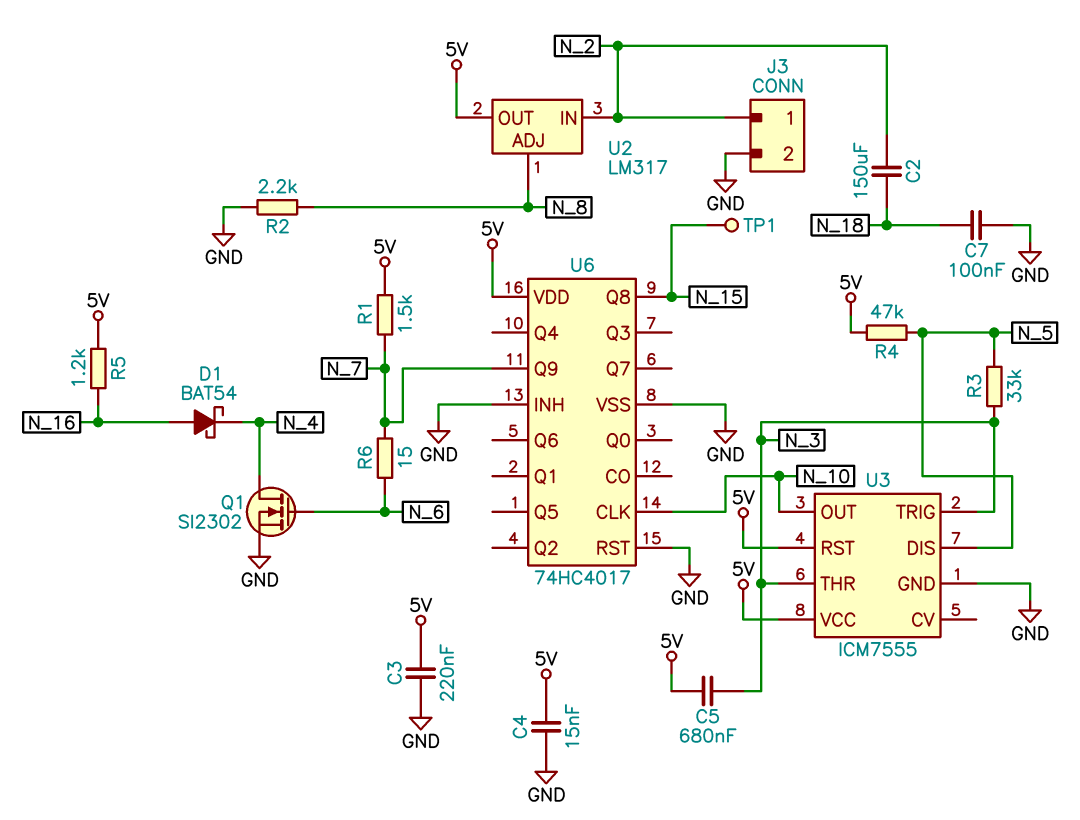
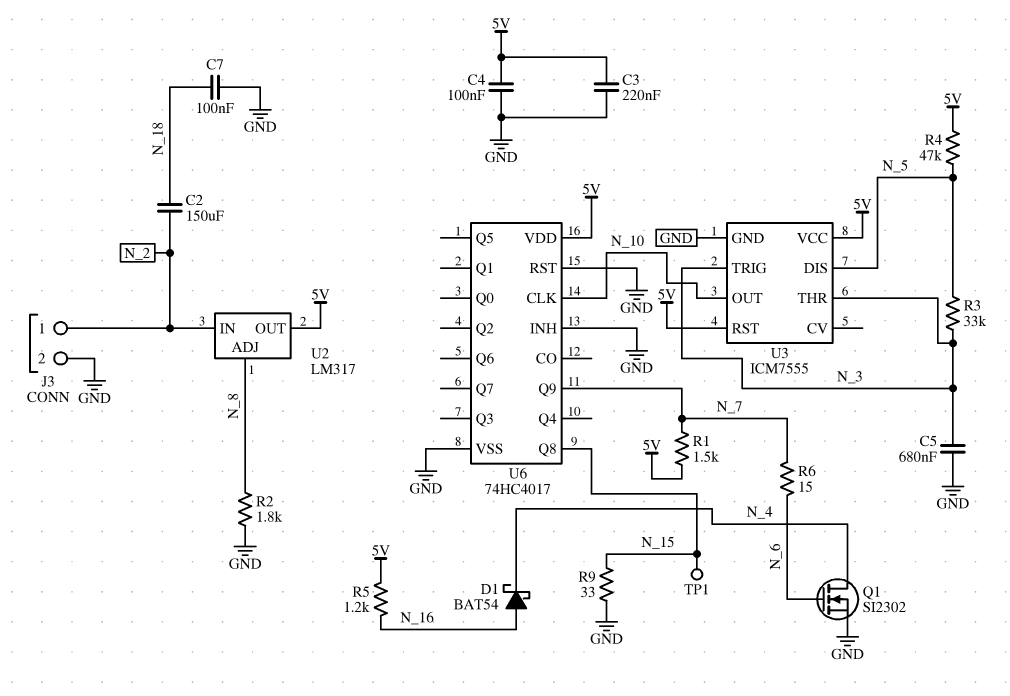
C4: 15nF (5V, GND) -> 100nF (5V, GND)
C5: 680nF (5V, N_3) -> 680nF (GND, N_3)
R2: 2.2k (GND, N_8) -> 1.8k (GND, N_8)
R9: none -> 33 (GND, N_15)

